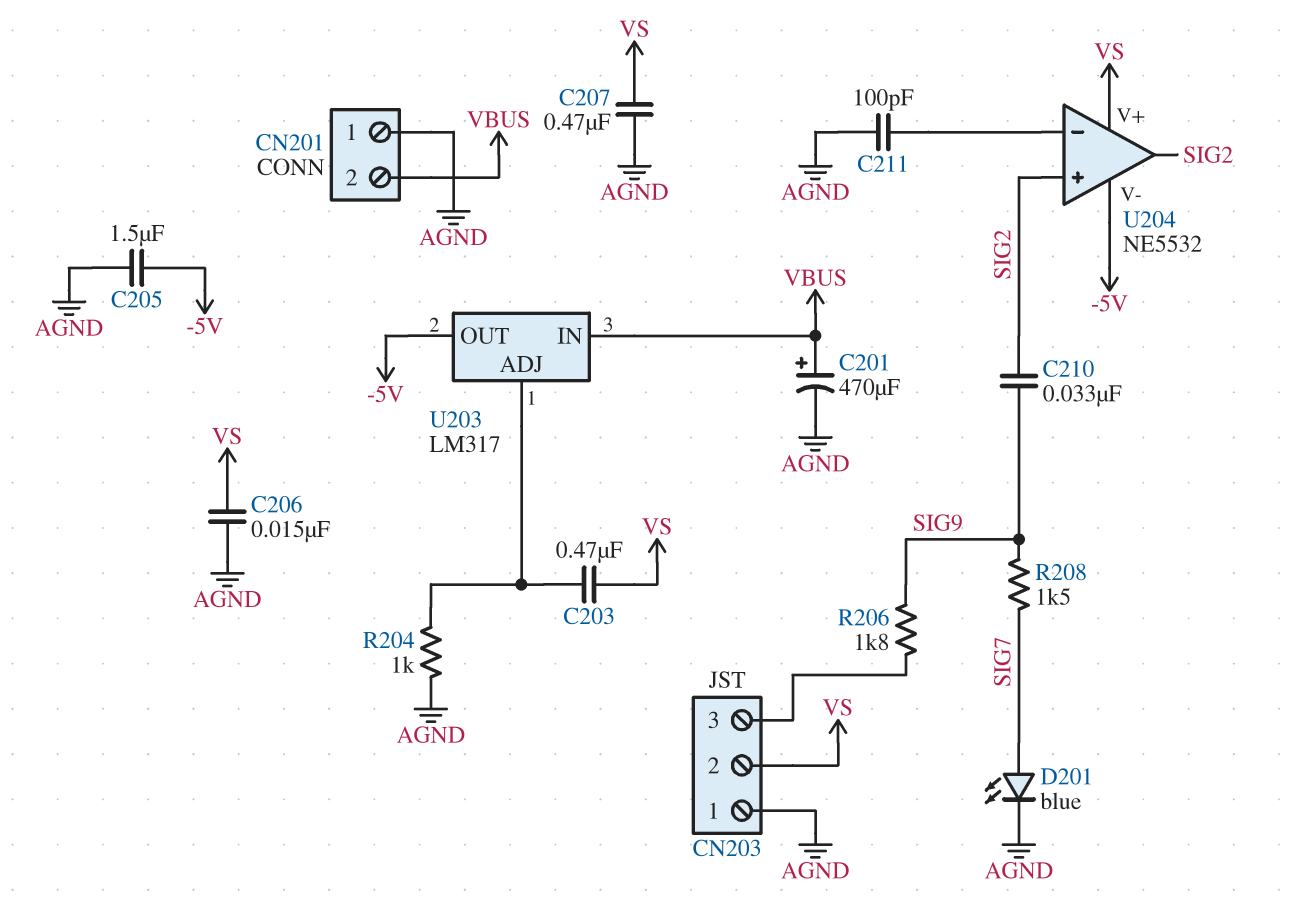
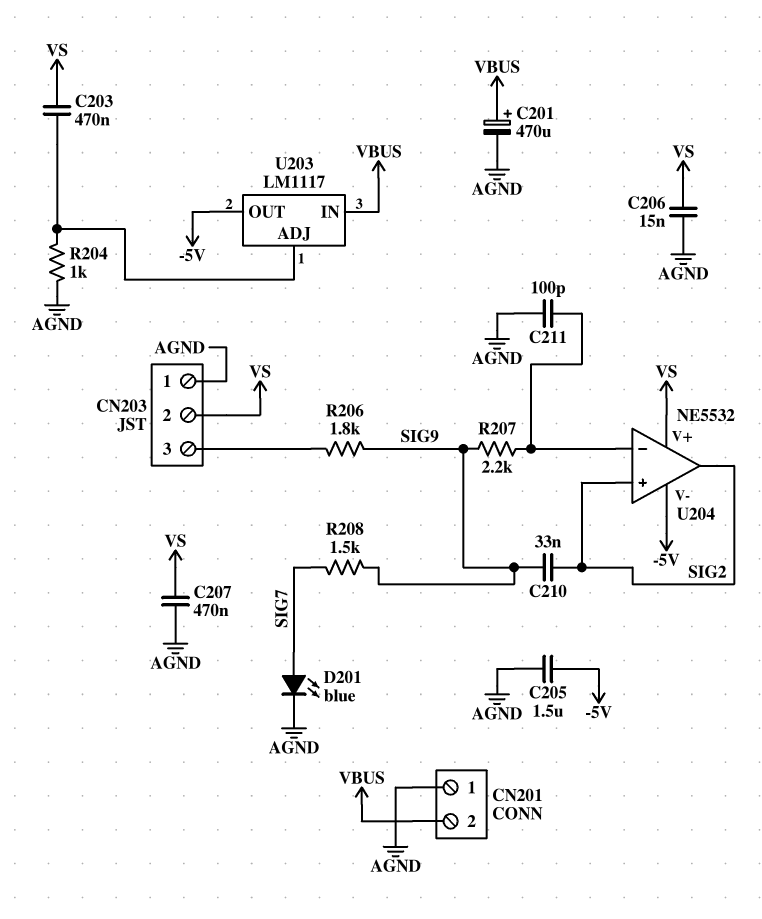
R207: none -> 2.2k (SIG9, U204/in-)
U203: LM317 -> LM1117

